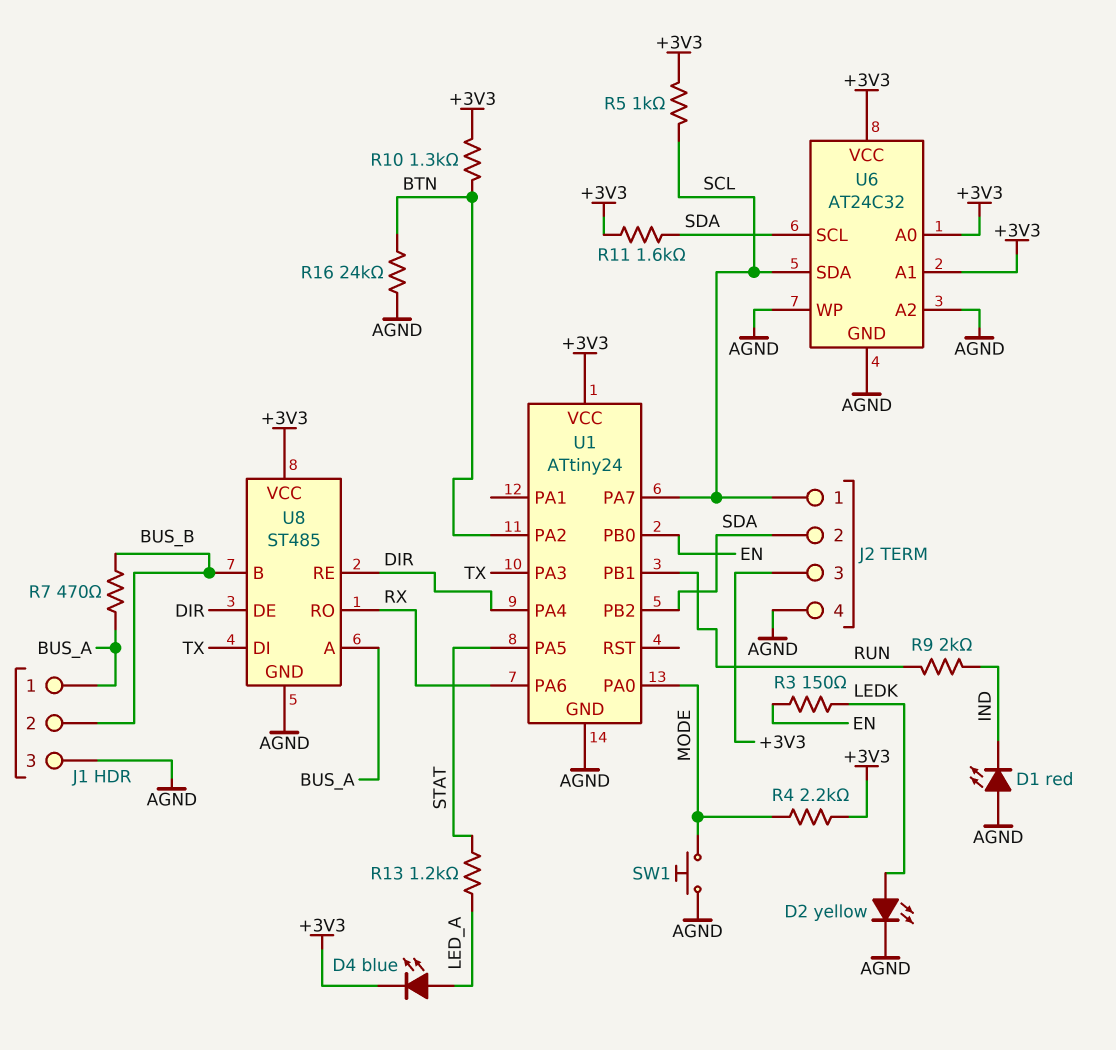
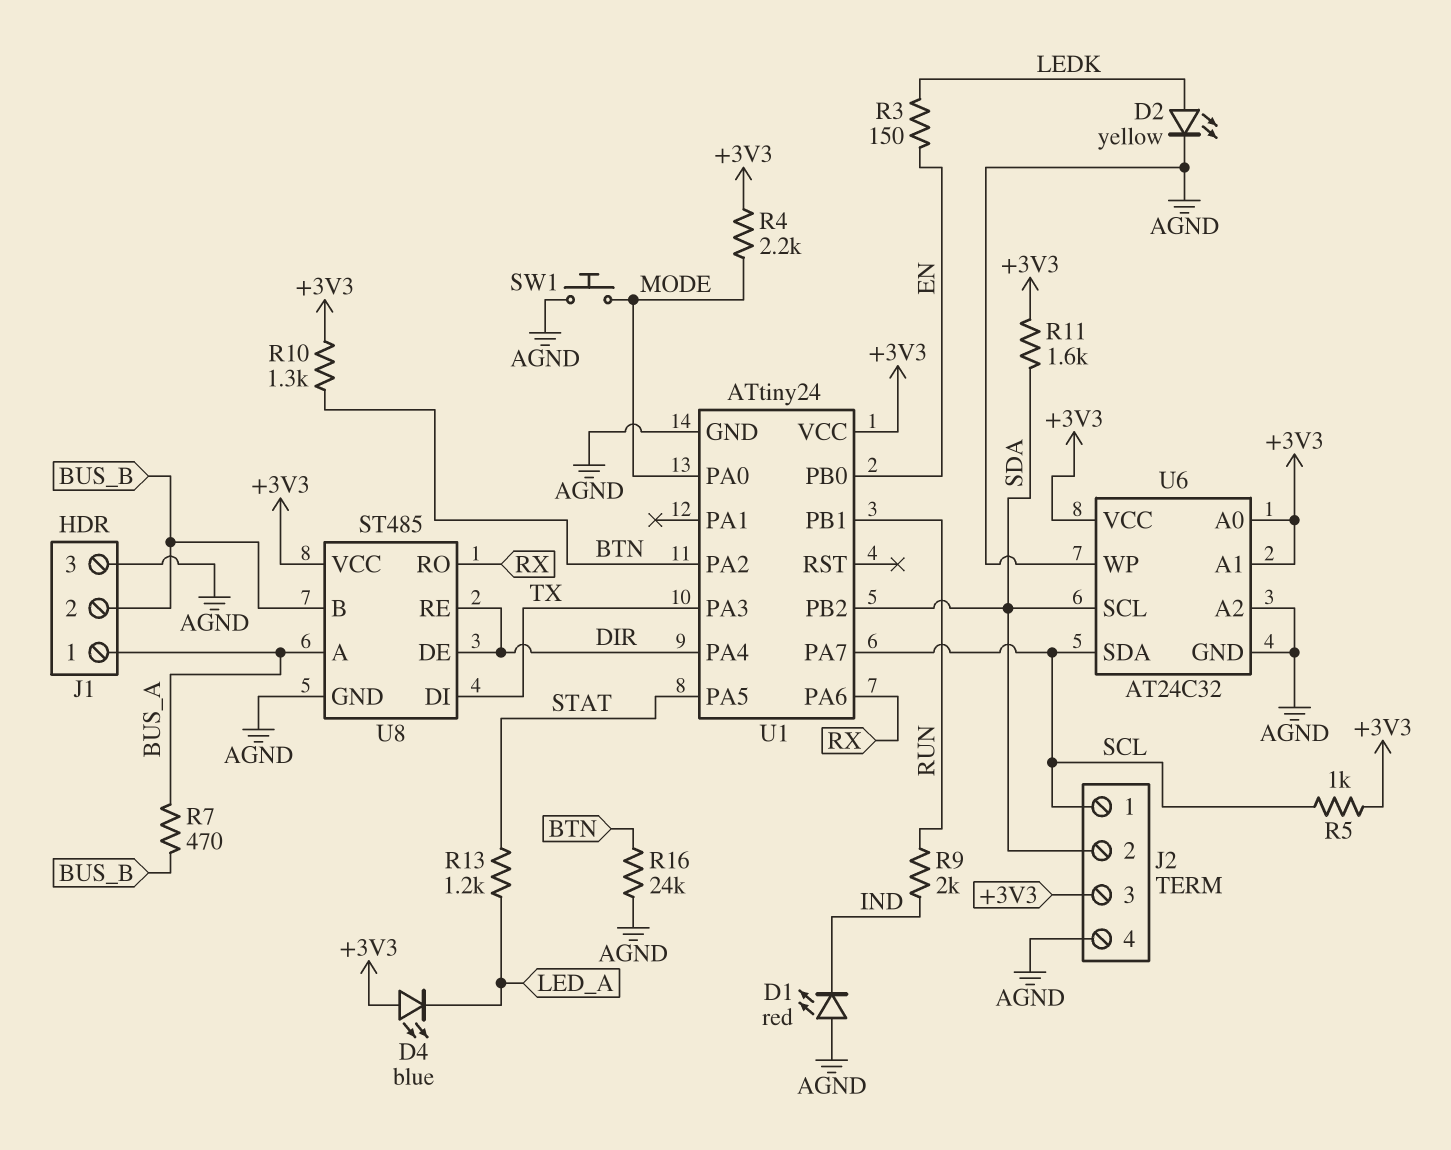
D4: LED blue (A LED_A, K +3V3) -> LED blue (A +3V3, K LED_A)

